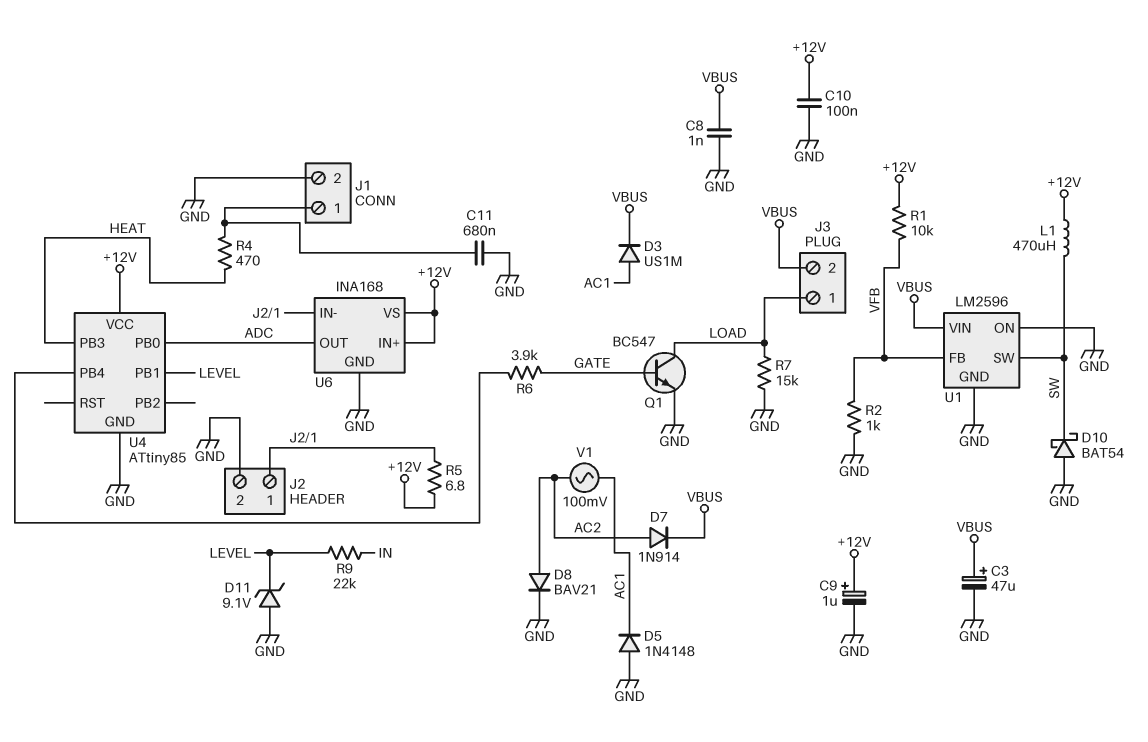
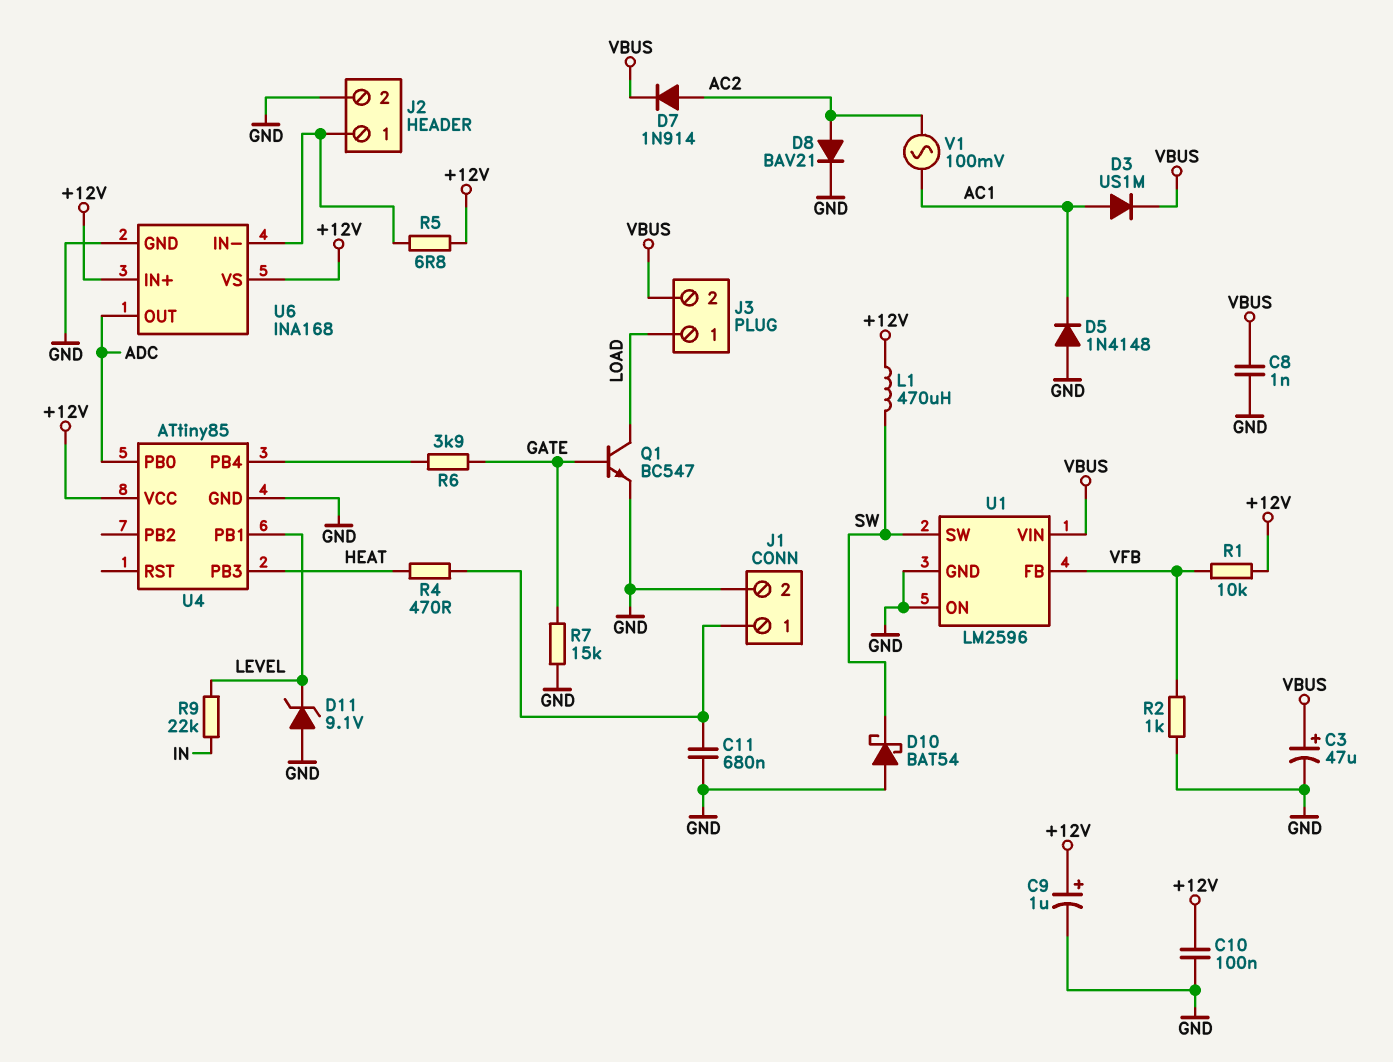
R7: 15k (GND, LOAD) -> 15k (GATE, GND)

